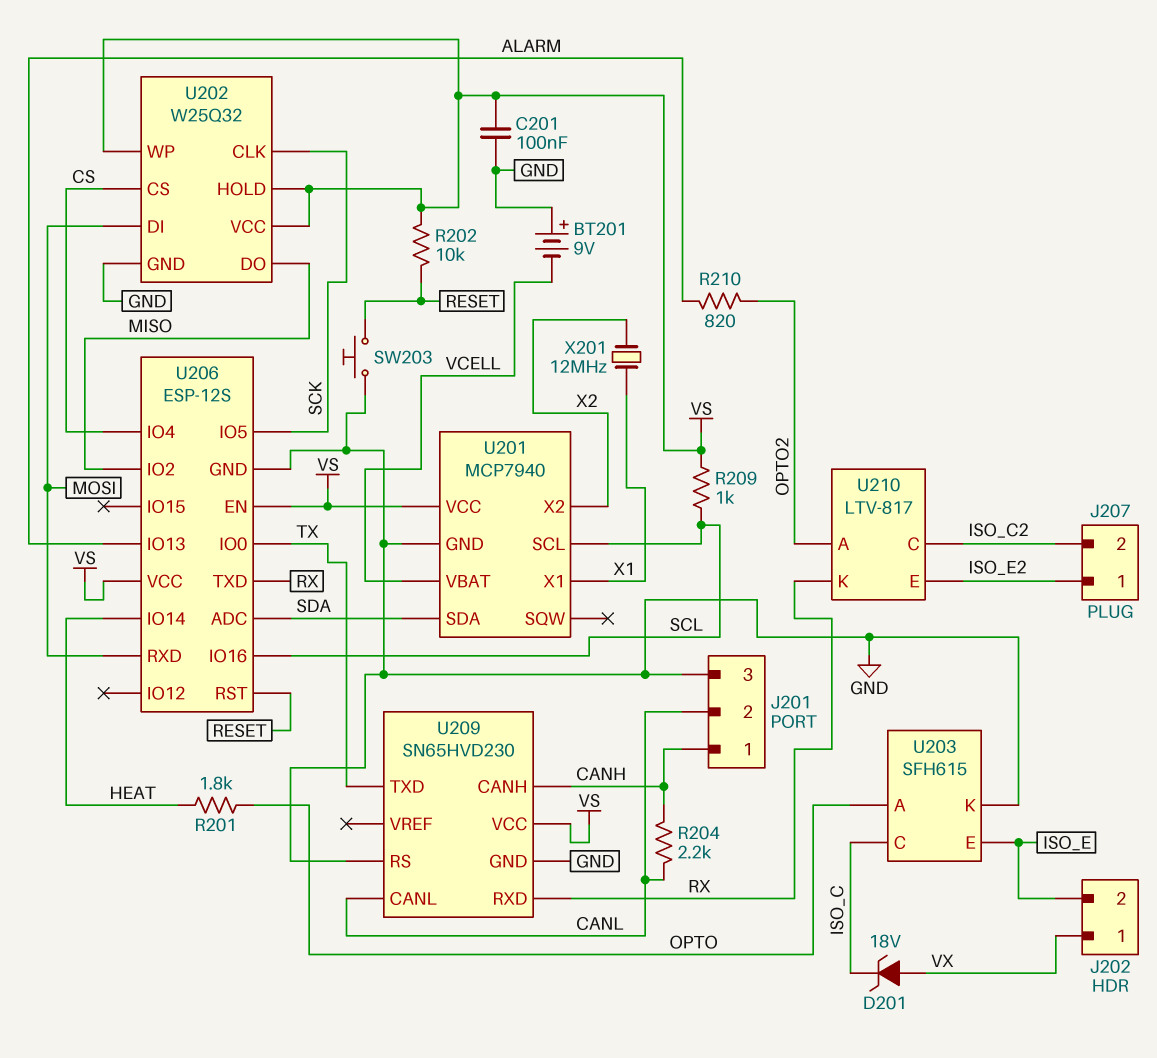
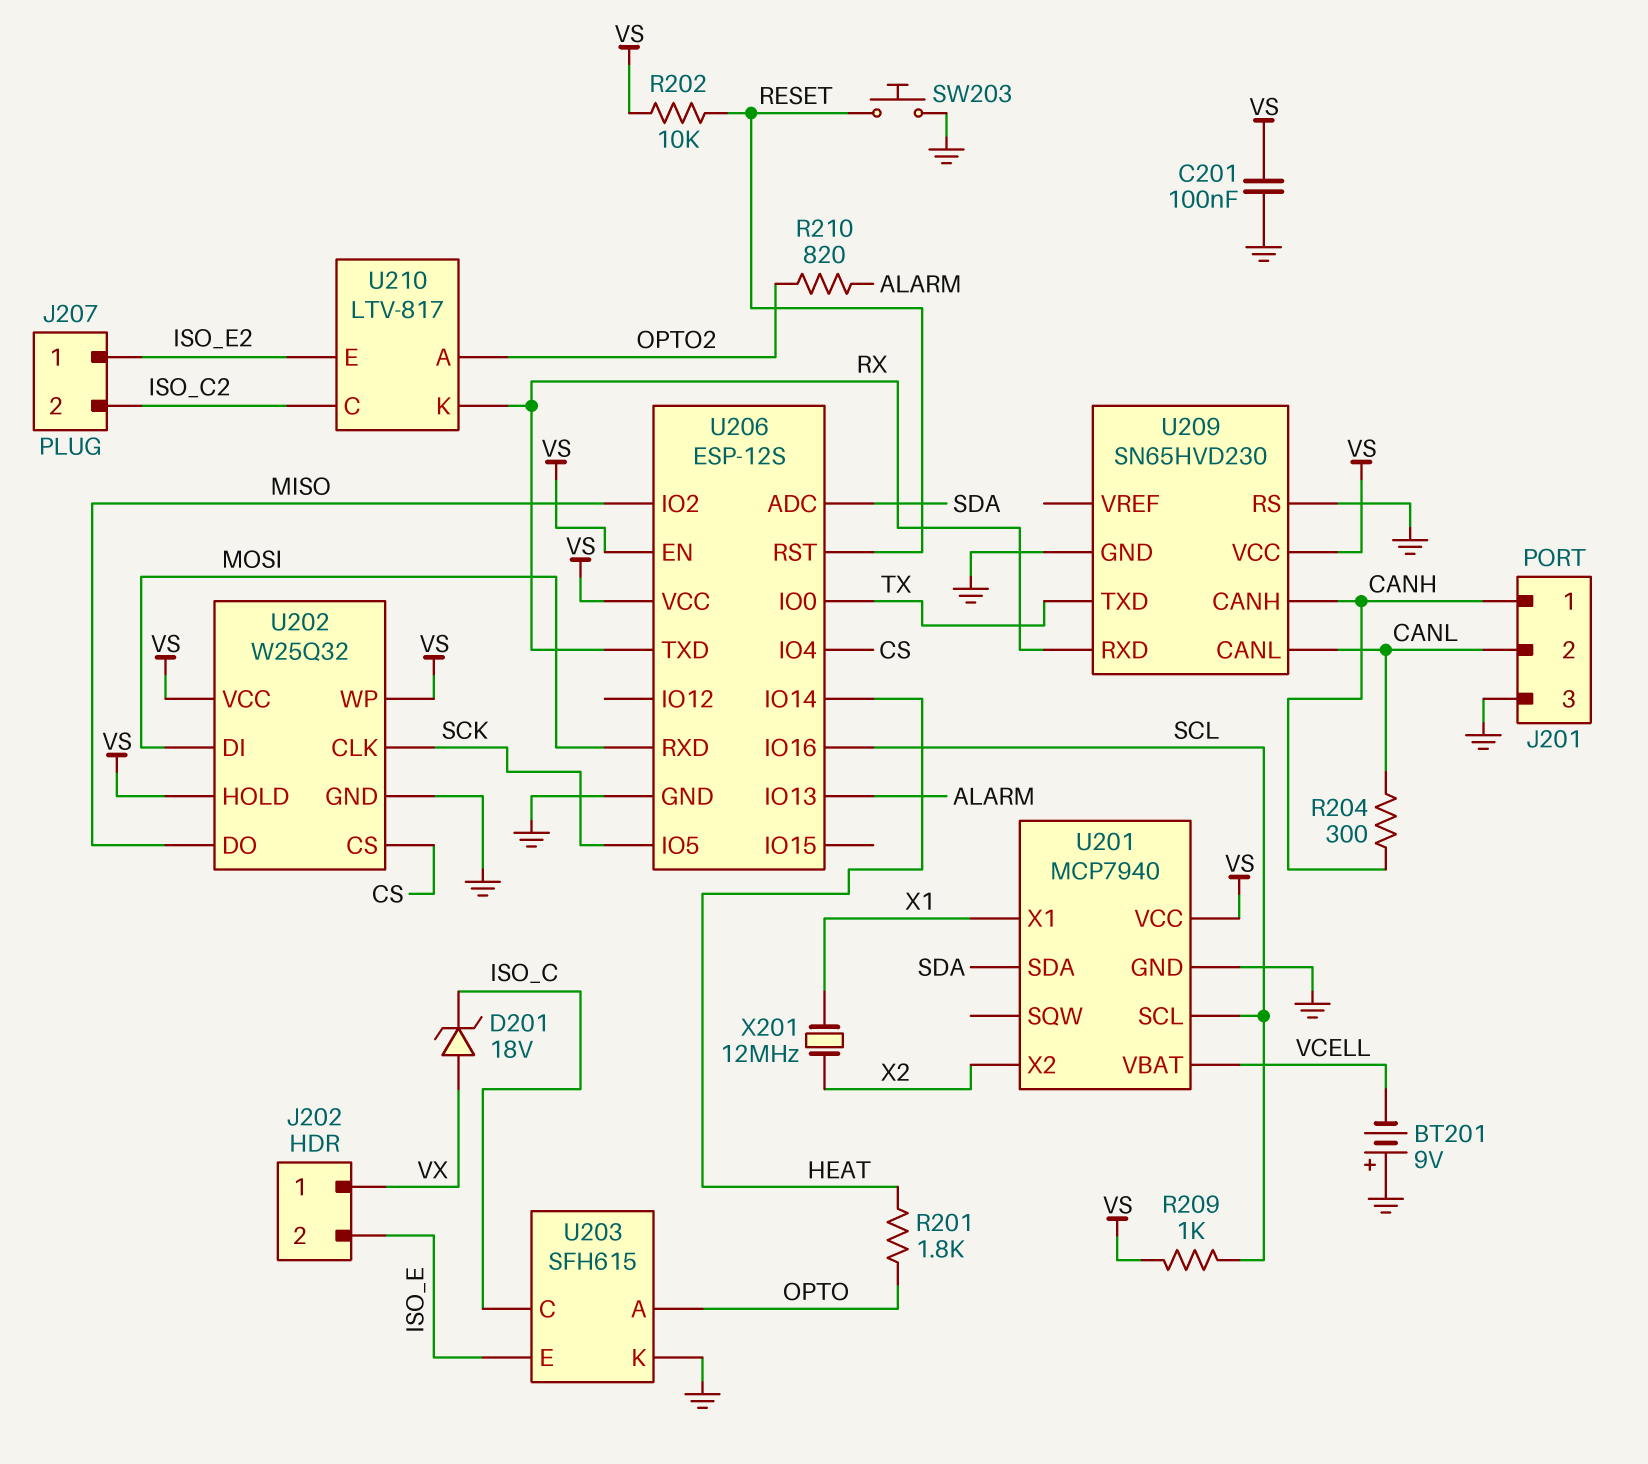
R204: 2.2k (CANH, CANL) -> 300 (CANH, CANL)

